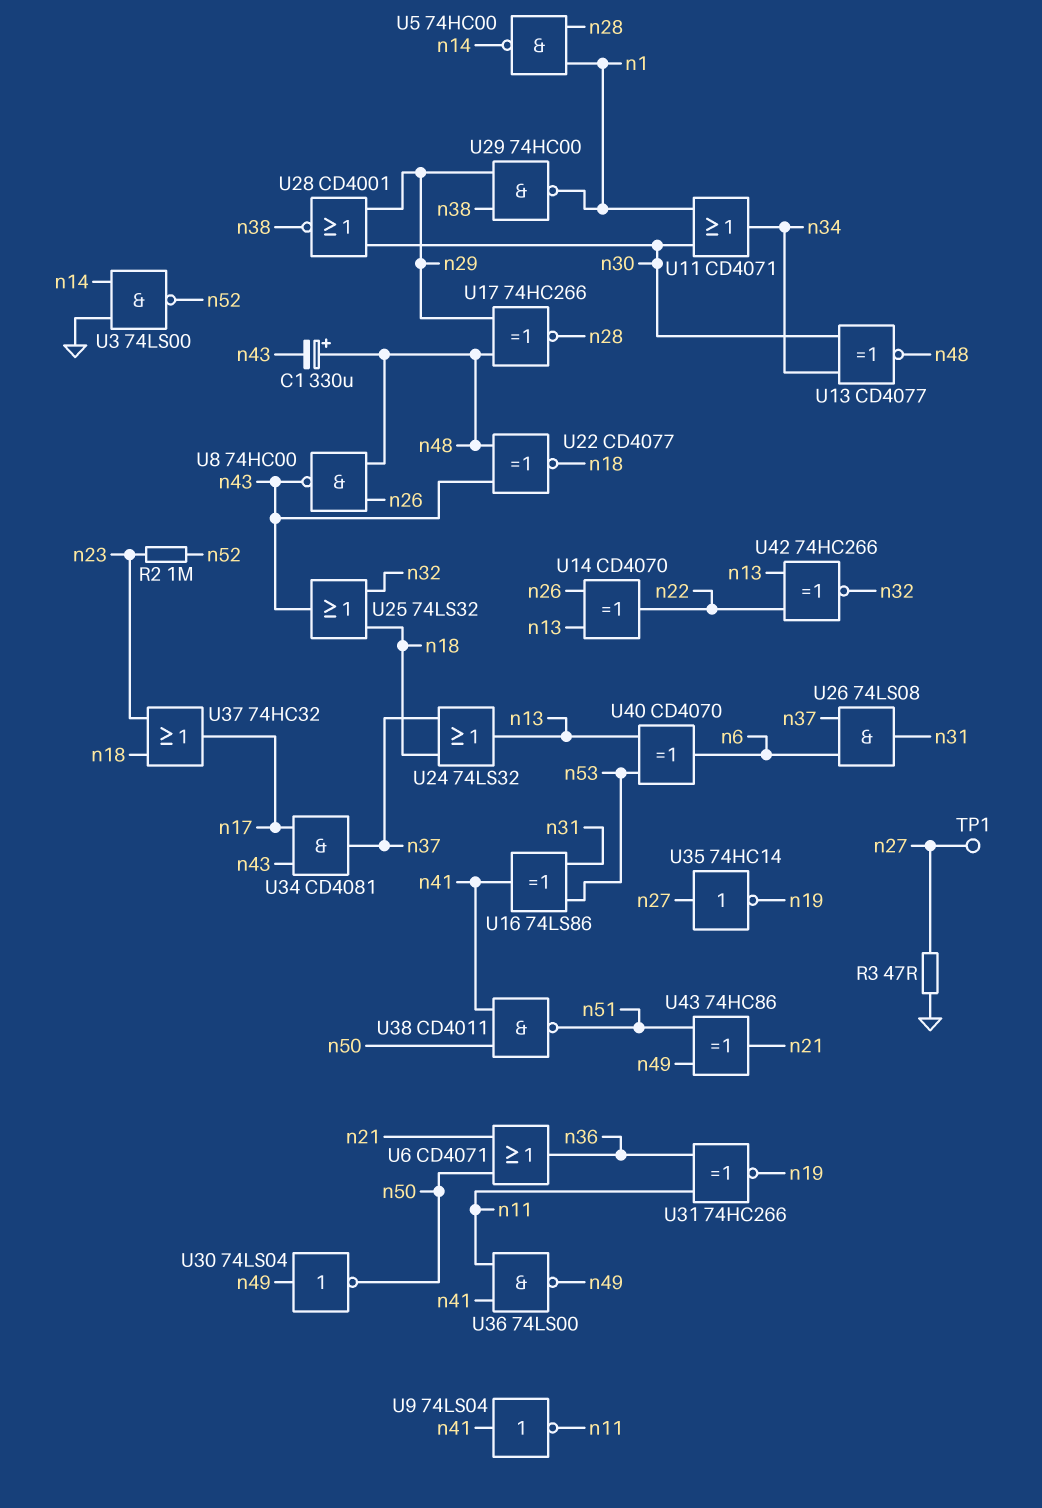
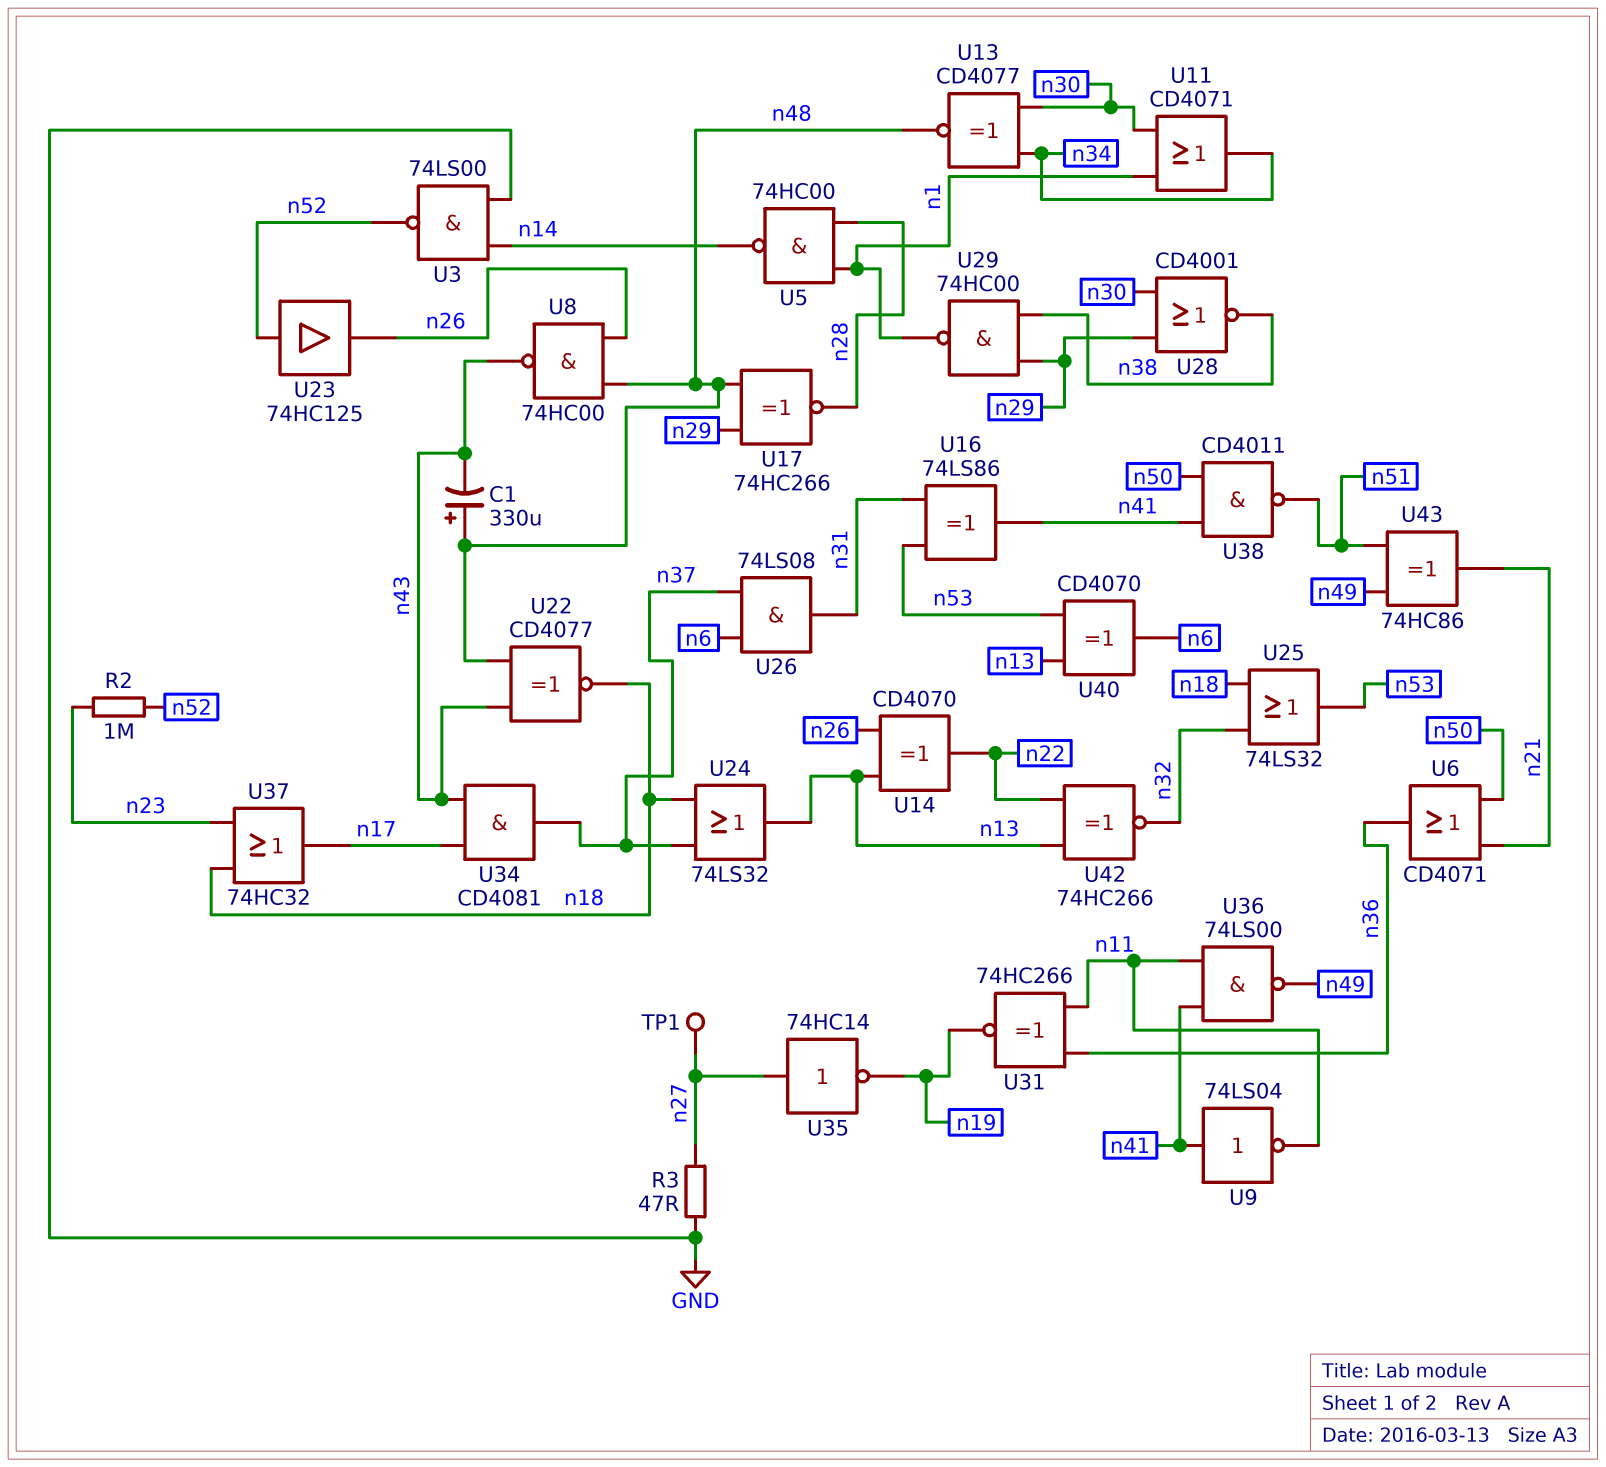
U23: none -> buffer 74HC125 (in n52, out n26)
U25: OR 74LS32 (in n18, in n32, out n43) -> OR 74LS32 (in n18, in n32, out n53)
U30: NOT 74LS04 (in n49, out n50) -> none

